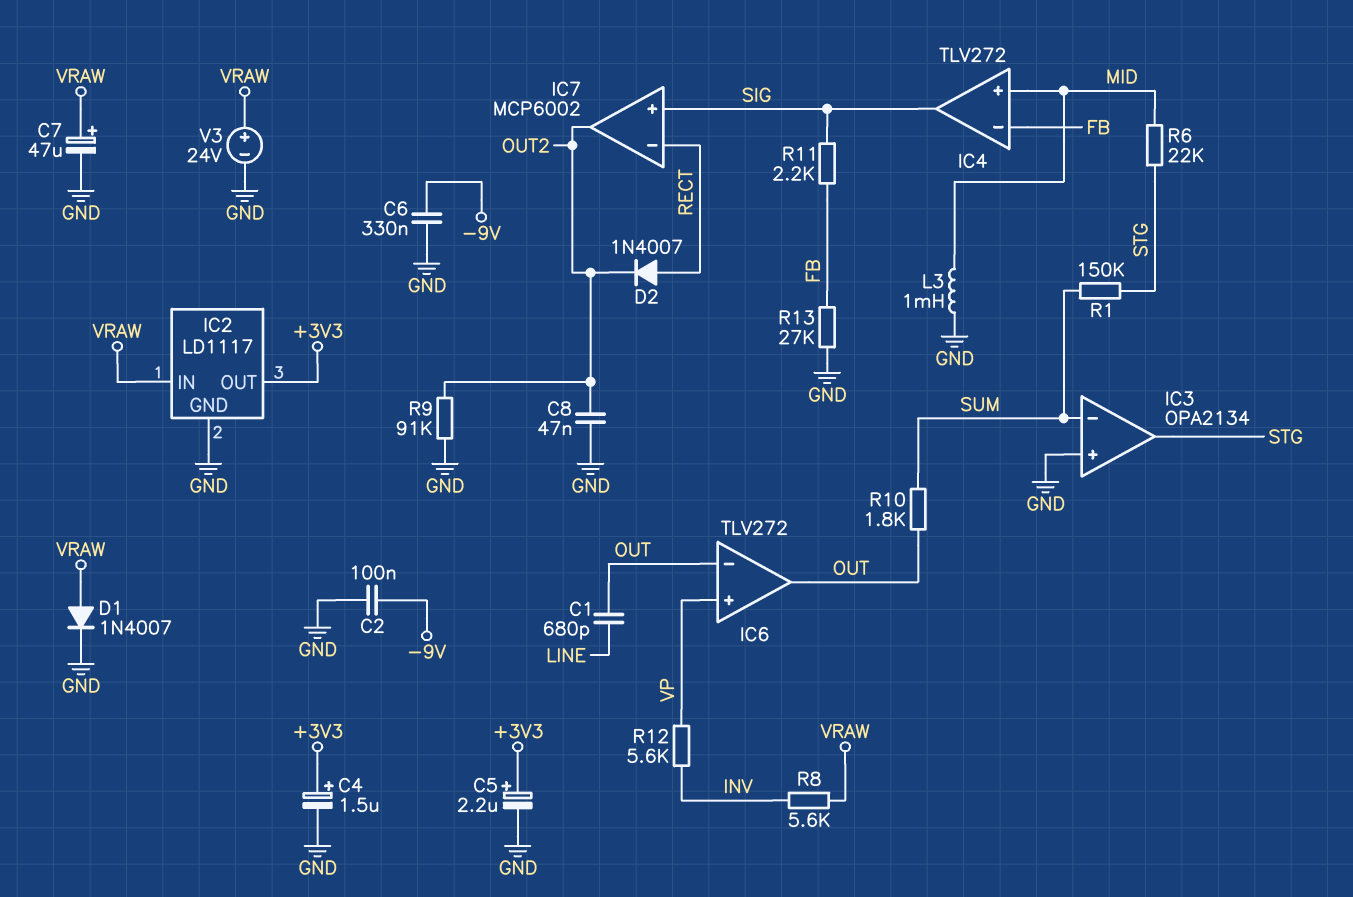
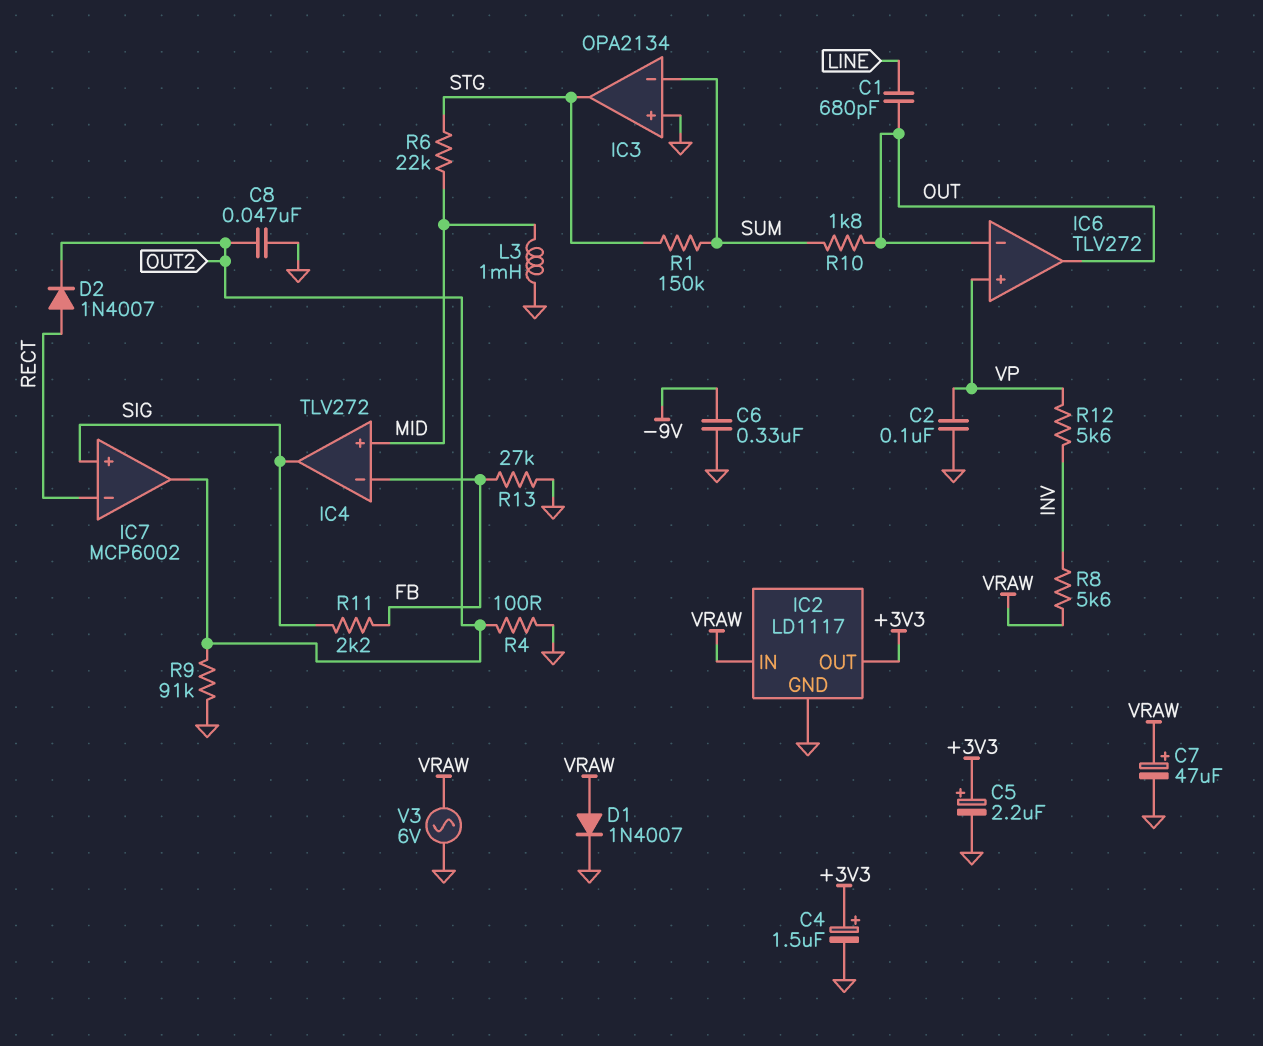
C2: 100nF (-9V, GND) -> 100nF (GND, VP)
R4: none -> 100 (GND, OUT2)
V3: 24V (plus VRAW, minus GND) -> AC 6V (GND, VRAW)

